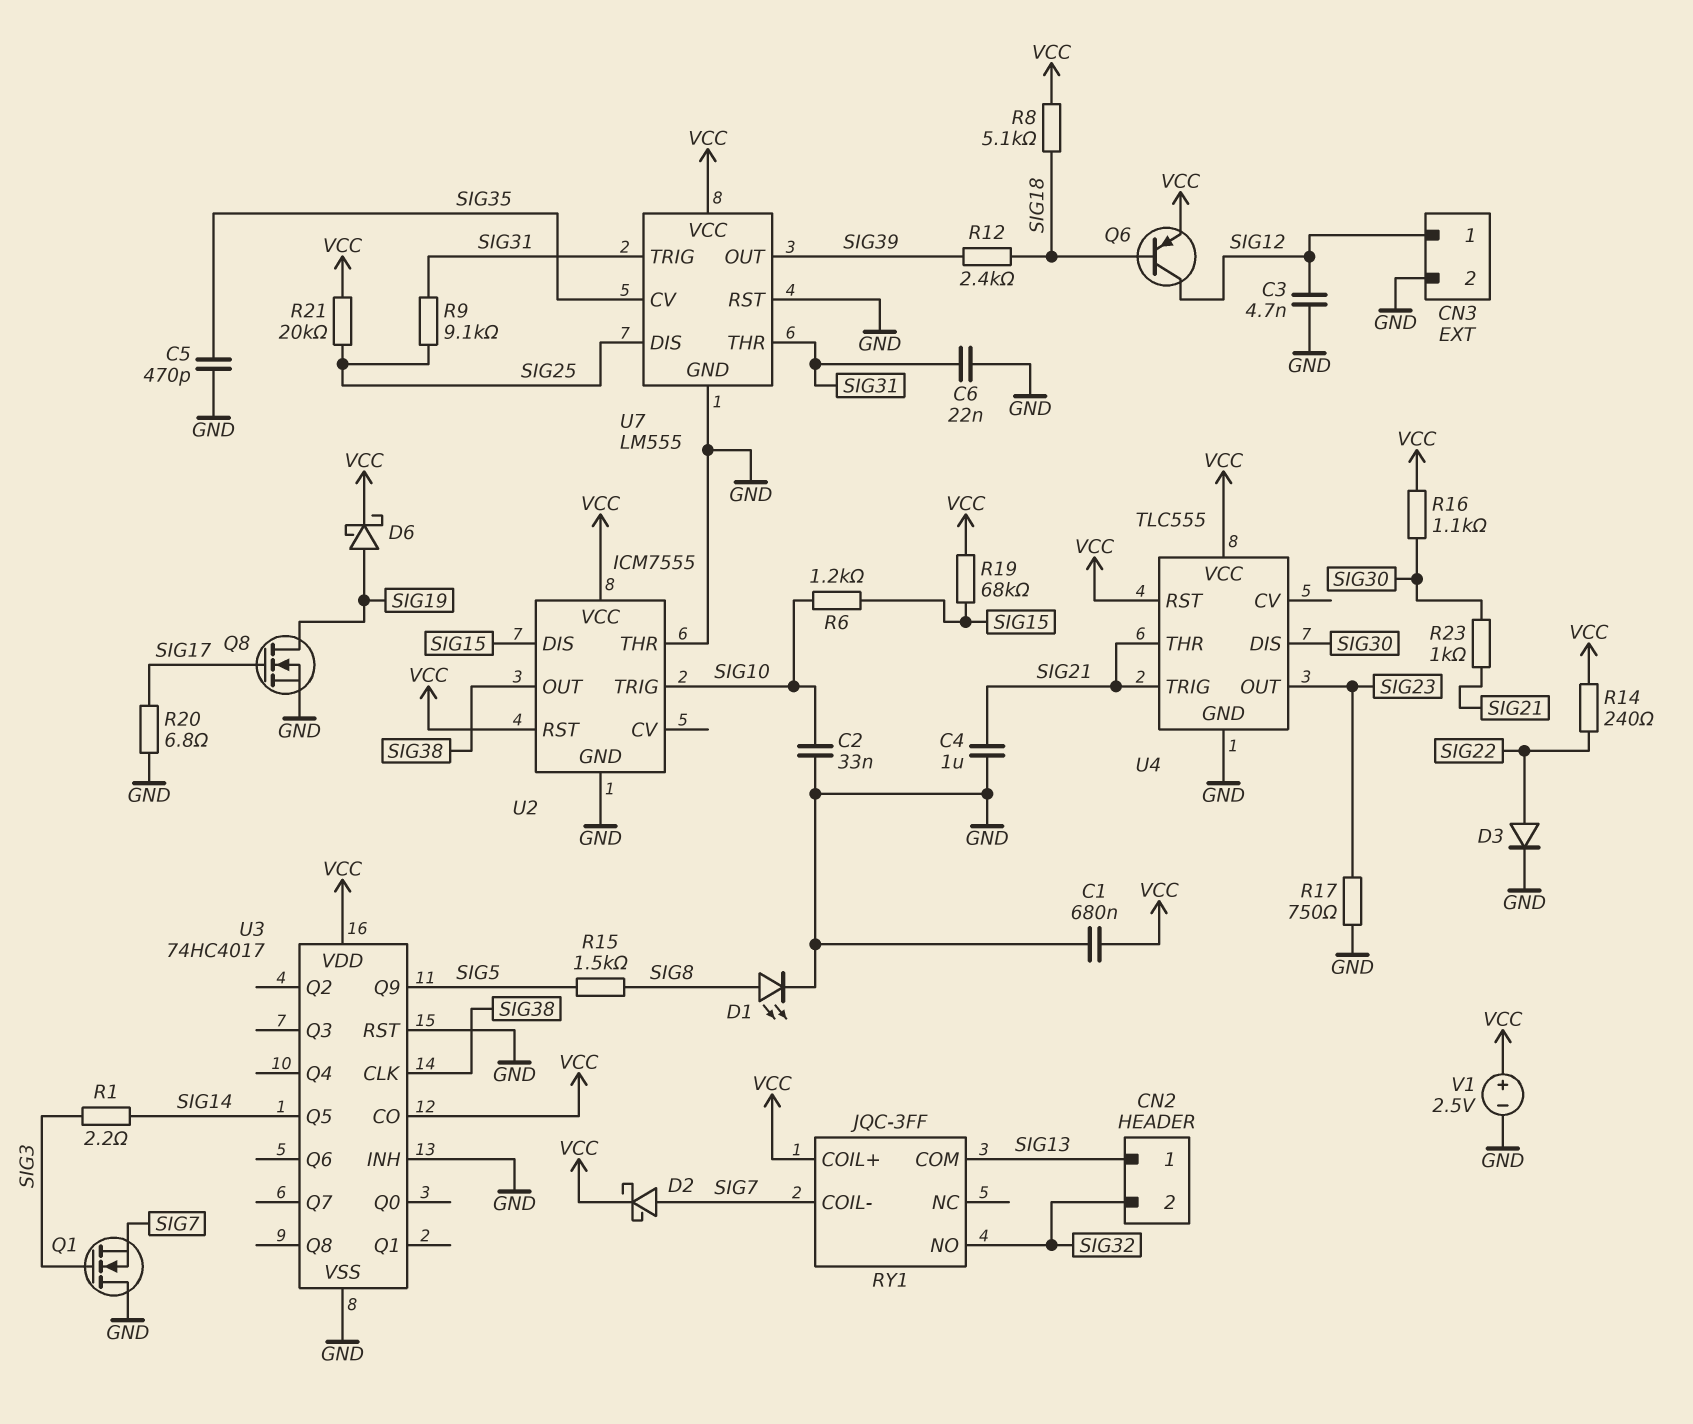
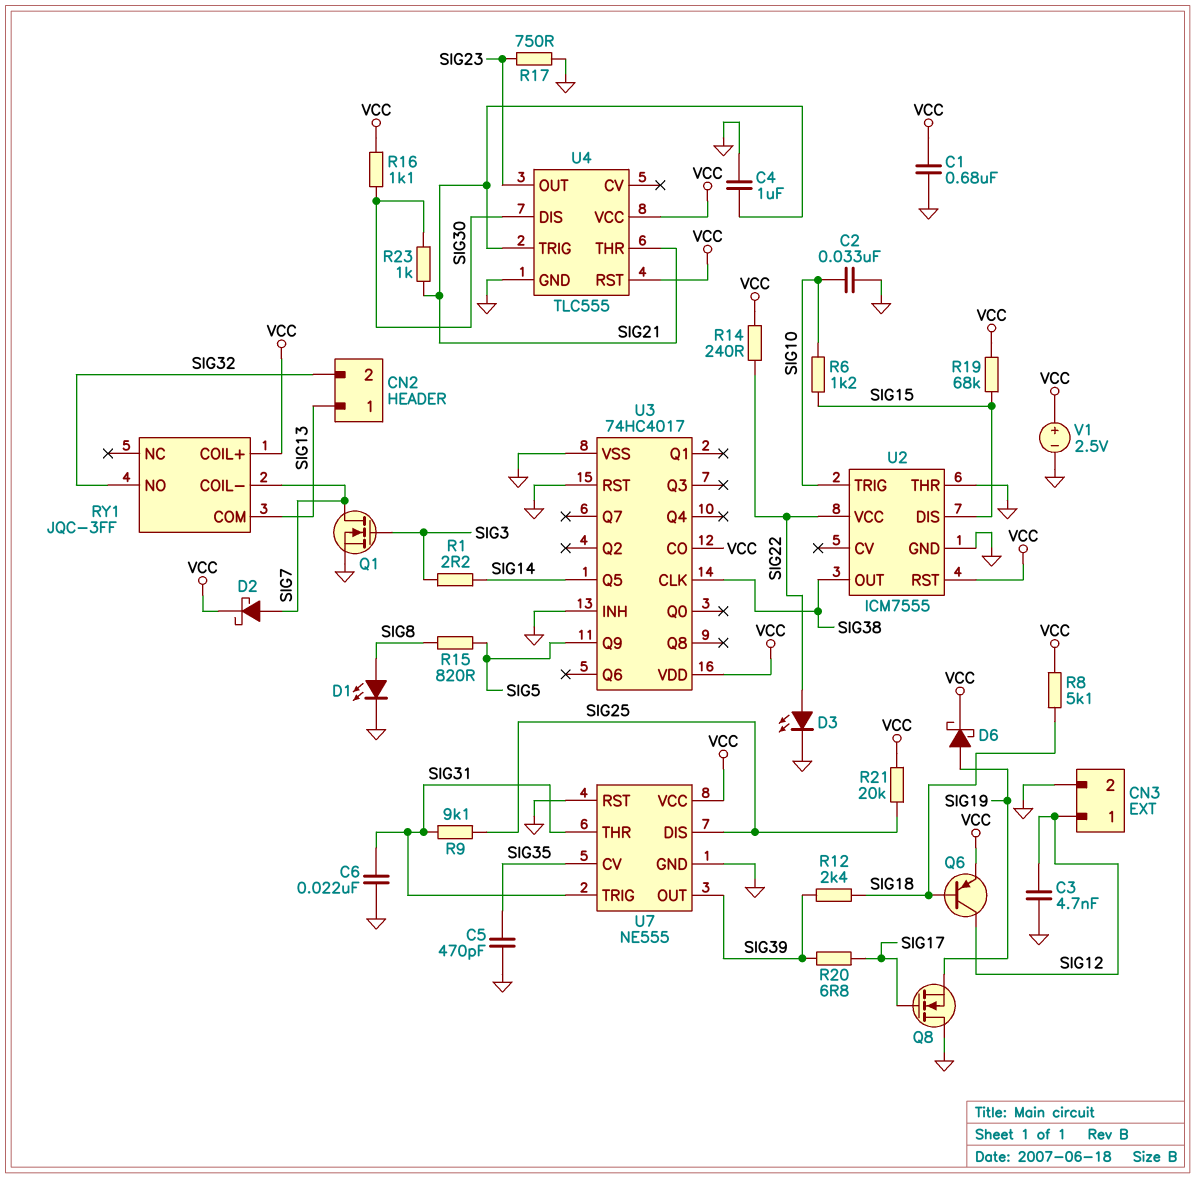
D3: diode (A SIG22, K GND) -> LED (A SIG22, K GND)
Q1: NMOS (G SIG3, D GND, S SIG7) -> NMOS (G SIG3, D SIG7, S GND)
Q8: NMOS (G SIG17, D SIG19, S GND) -> NMOS (G SIG17, D GND, S SIG19)
R15: 1.5k (SIG5, SIG8) -> 820 (SIG5, SIG8)
R20: 6.8 (GND, SIG17) -> 6.8 (SIG17, SIG39)
U2 pin VCC: VCC -> SIG22
U7: LM555 -> NE555

